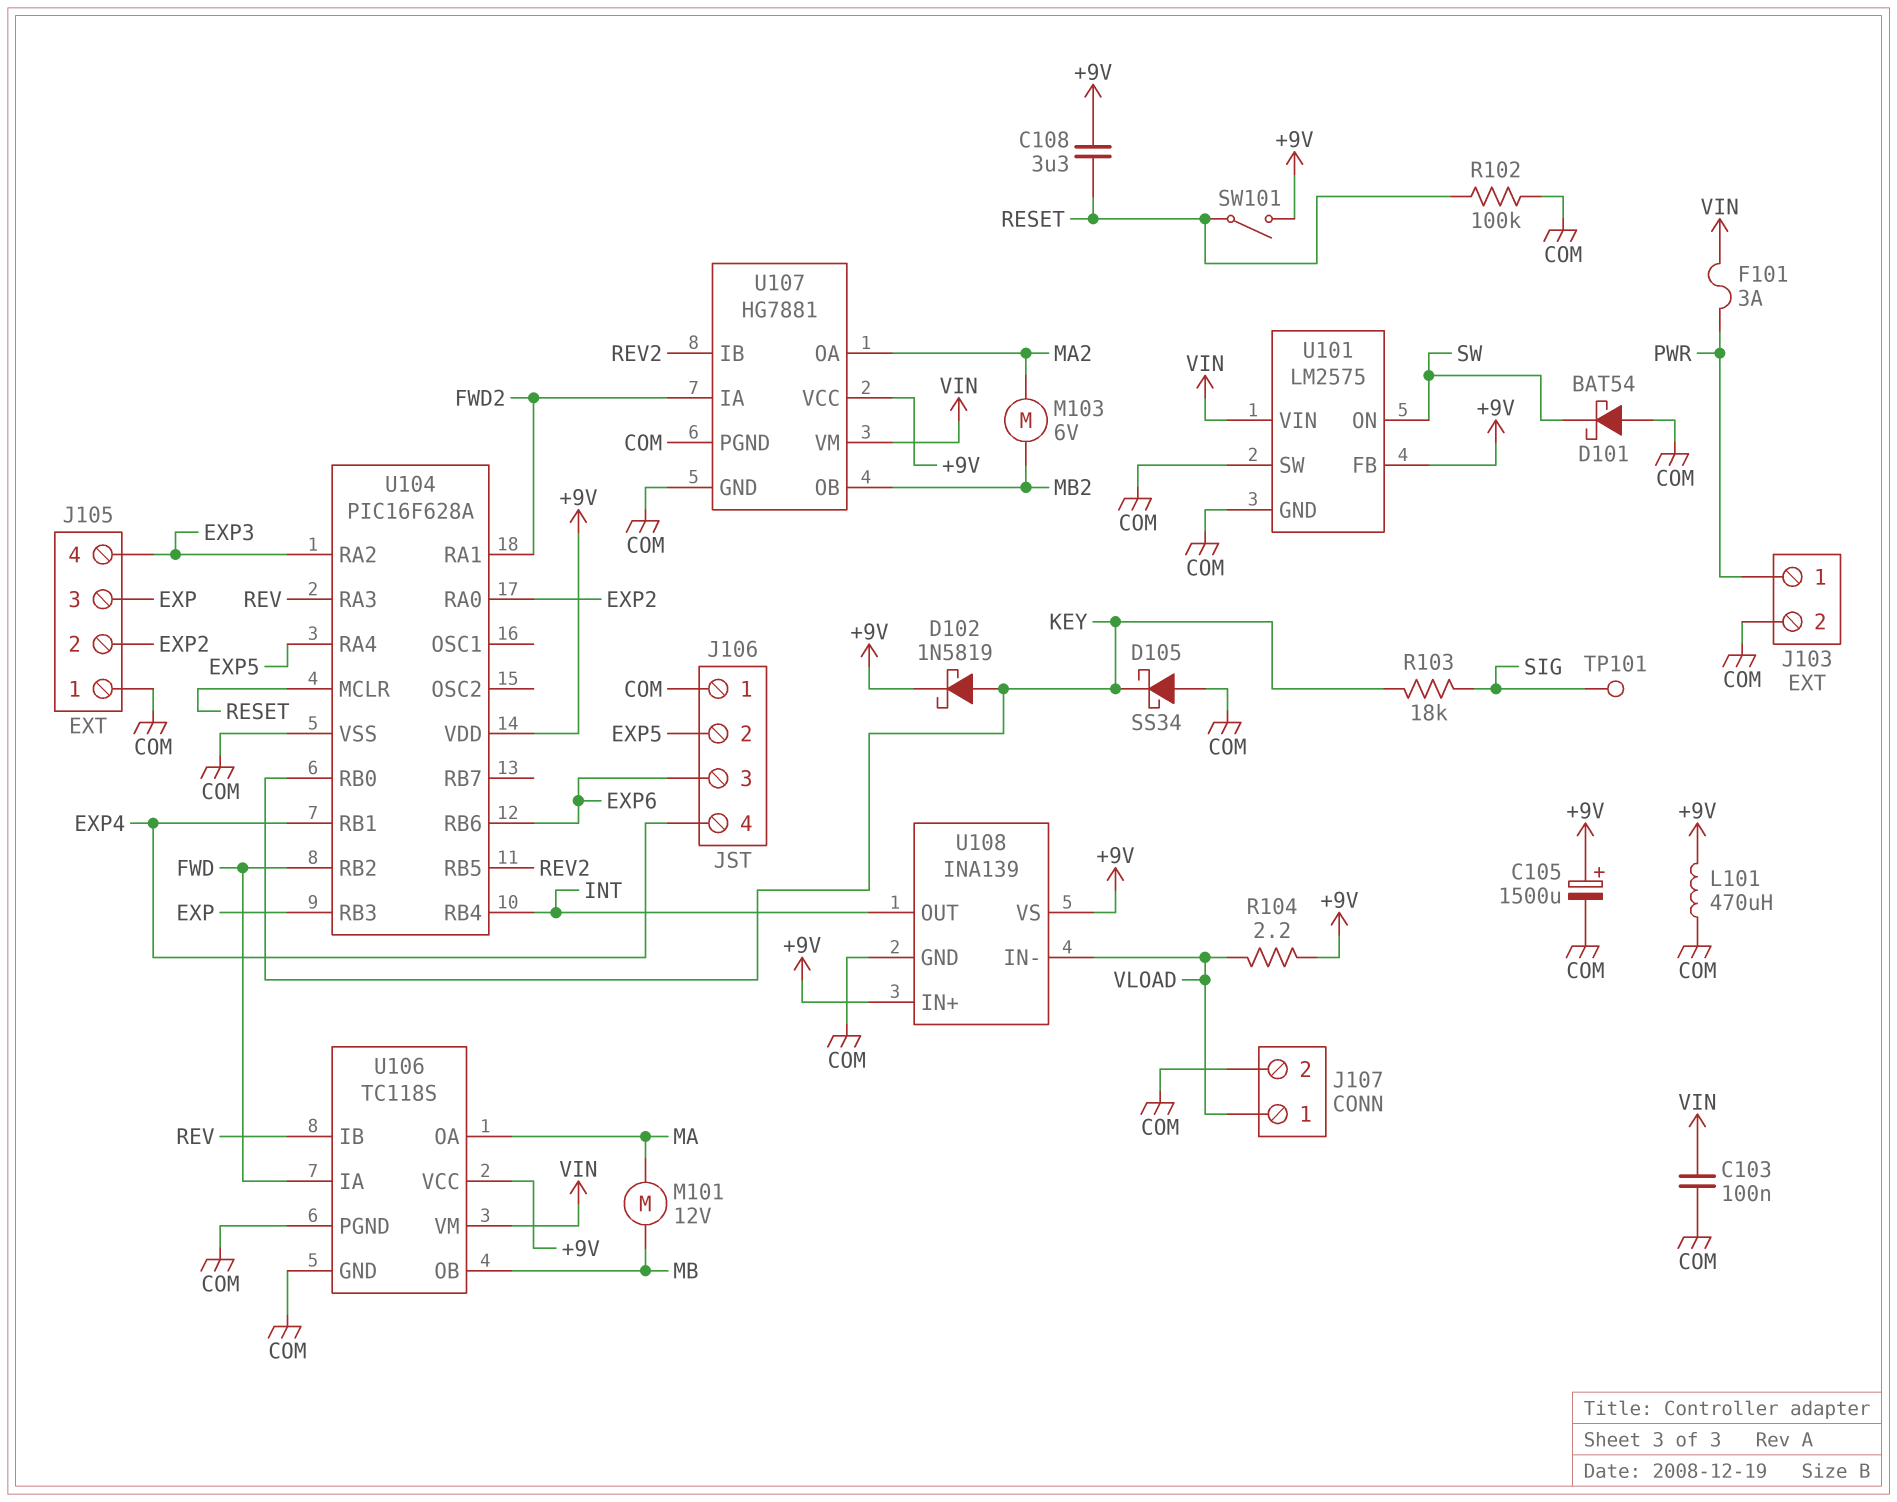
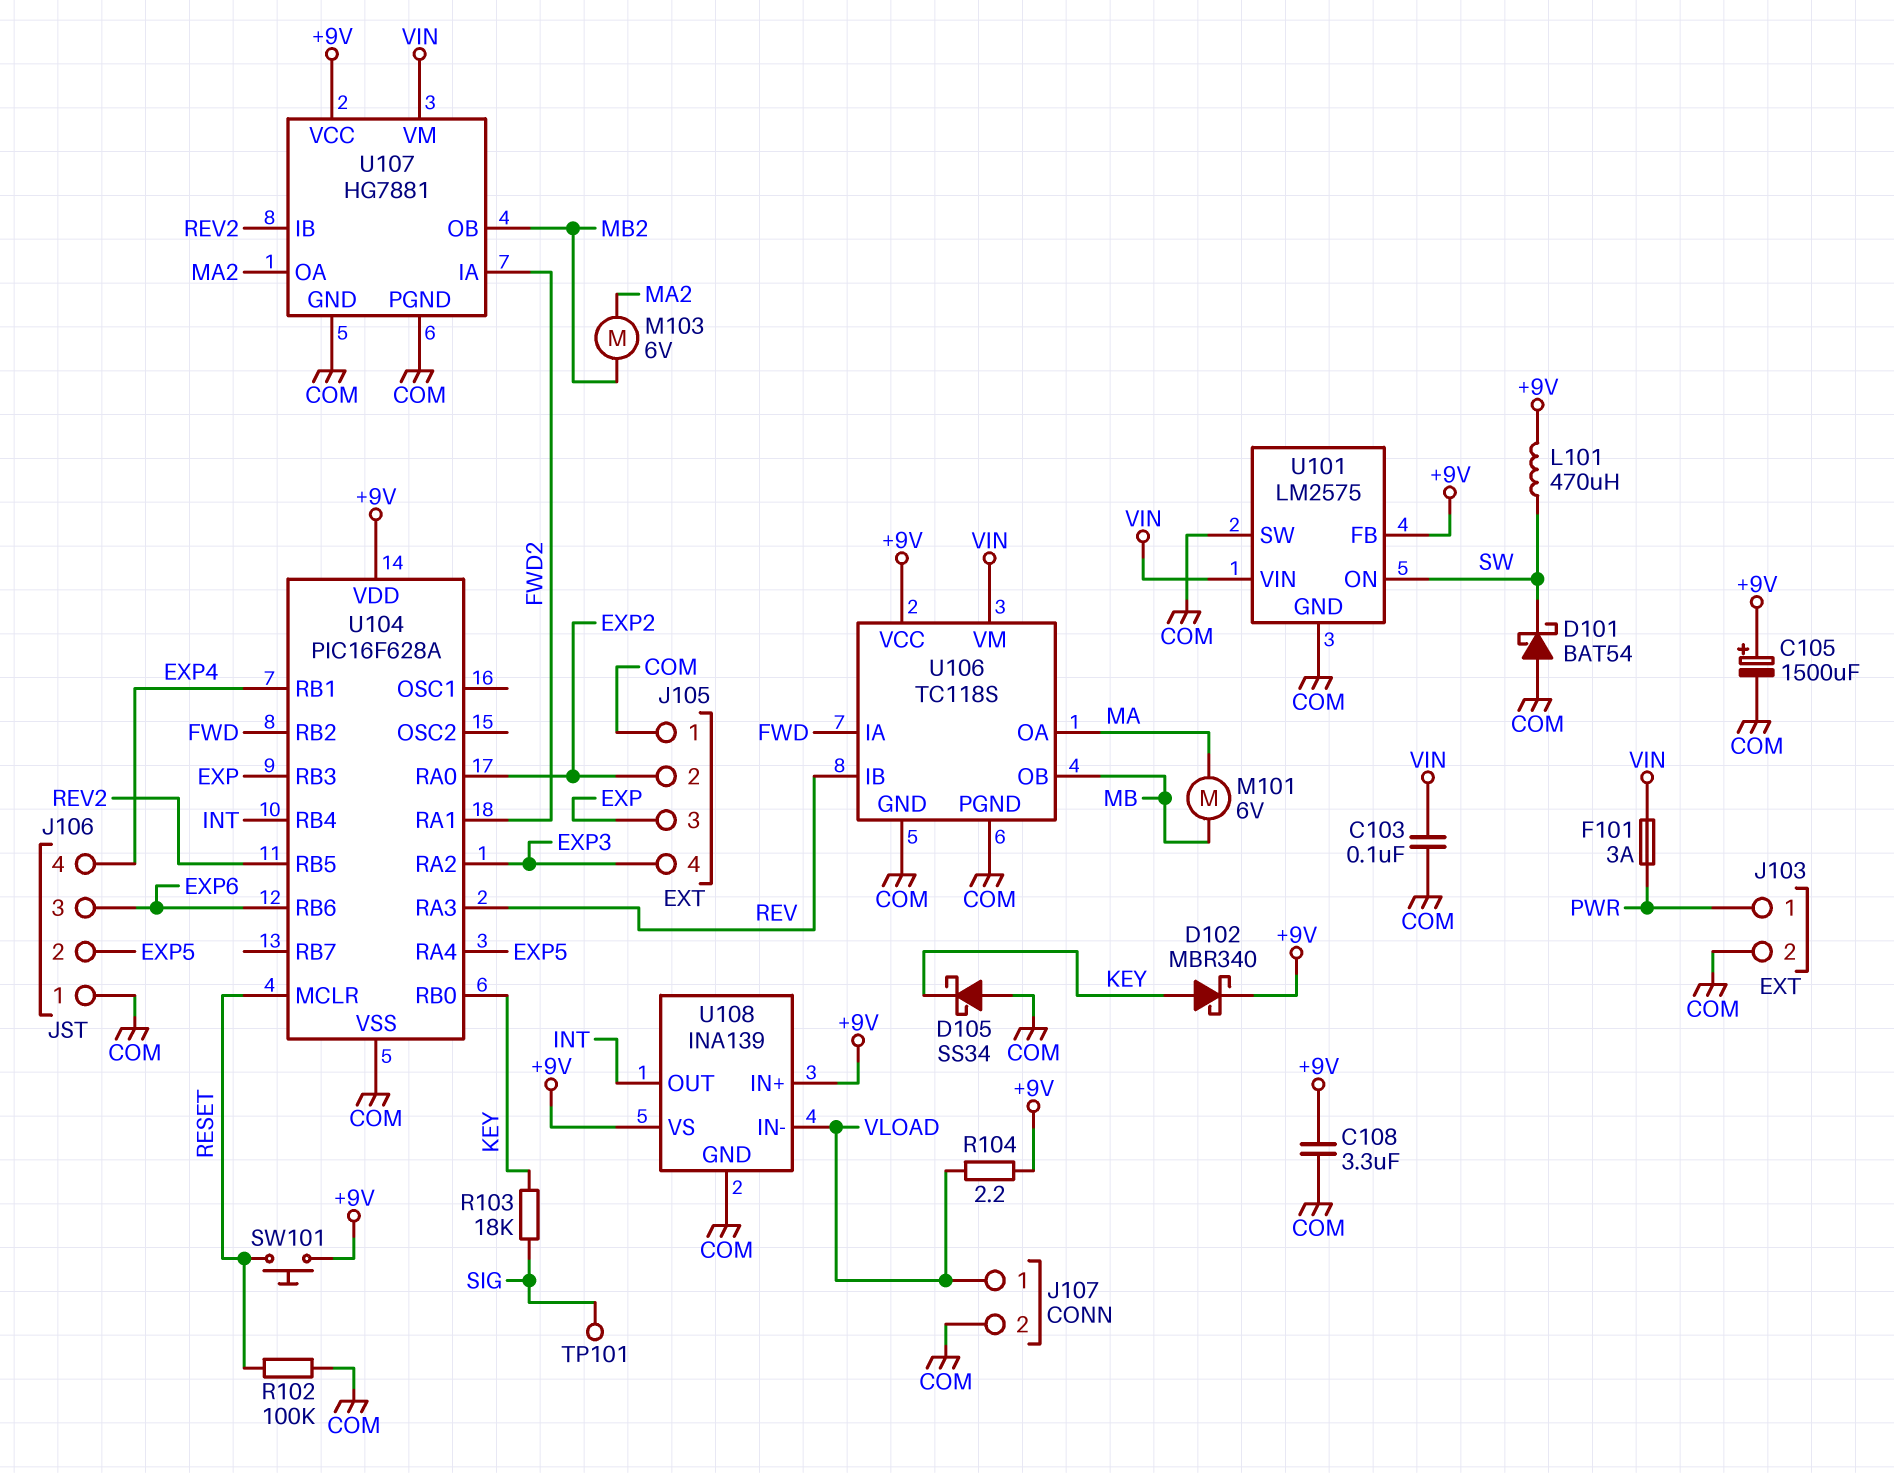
C108: 3.3uF (+9V, RESET) -> 3.3uF (+9V, COM)
D102: schottky 1N5819 (A KEY, K +9V) -> schottky MBR340 (A KEY, K +9V)
L101: 470uH (+9V, COM) -> 470uH (+9V, SW)
M101: motor 12V (MA, MB) -> motor 6V (MA, MB)
SW101: switch (+9V, RESET) -> button (+9V, RESET)

